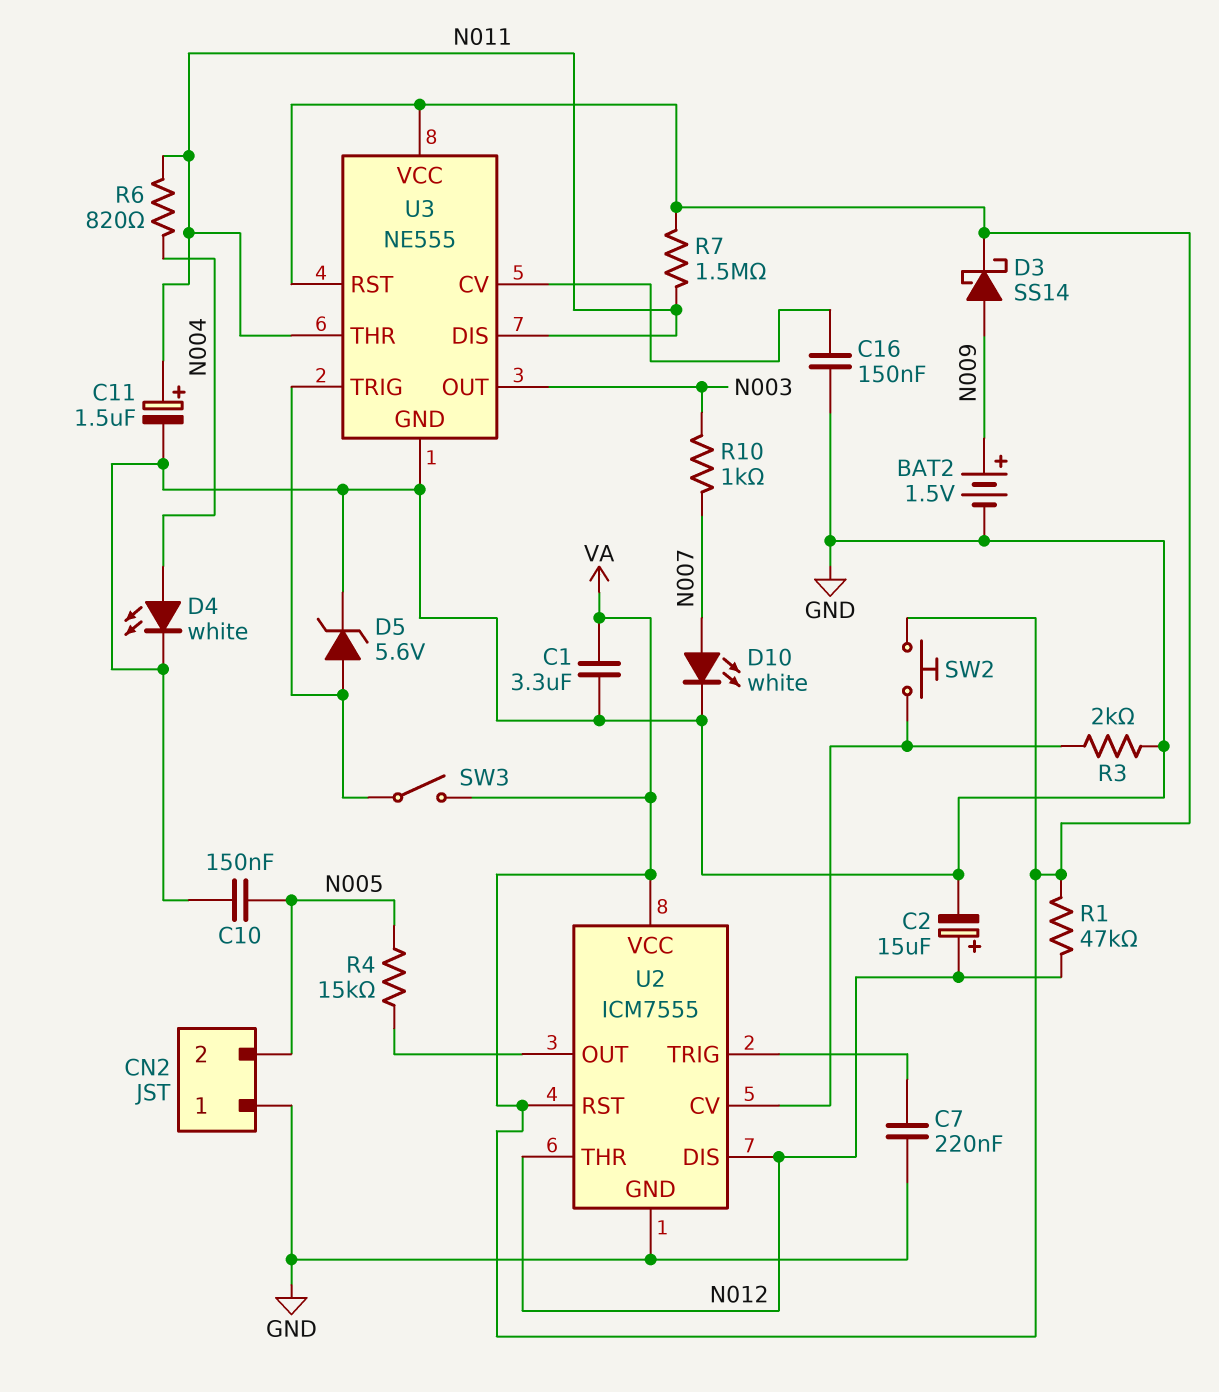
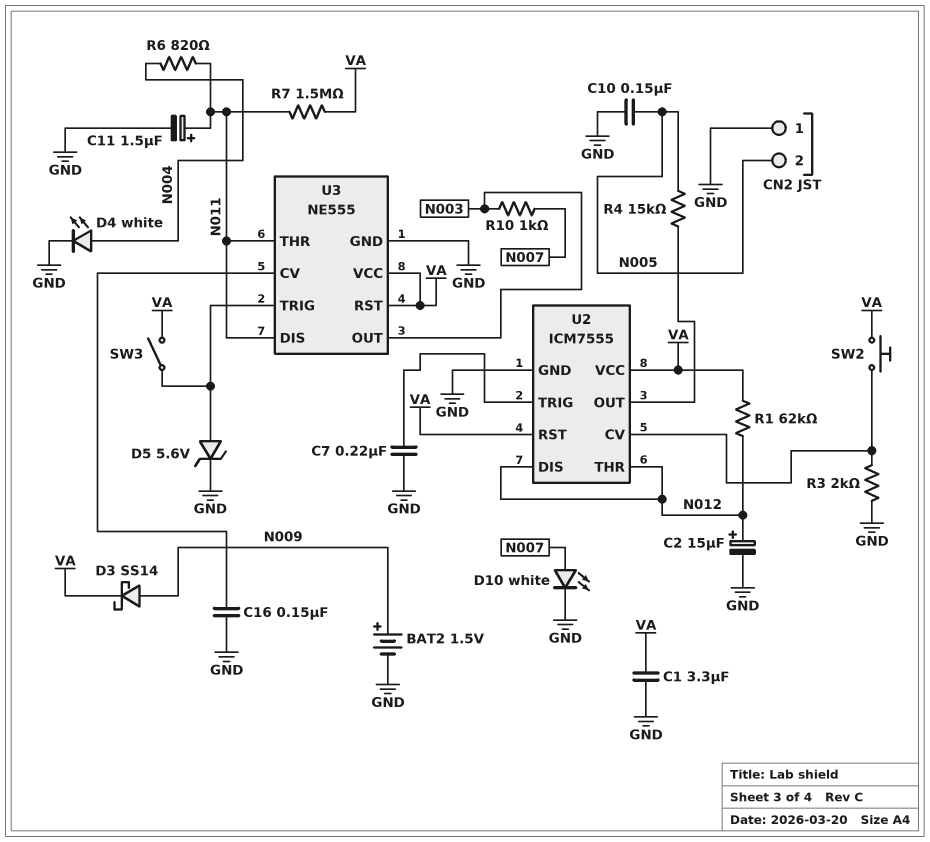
R1: 47k (N012, VA) -> 62k (N012, VA)

